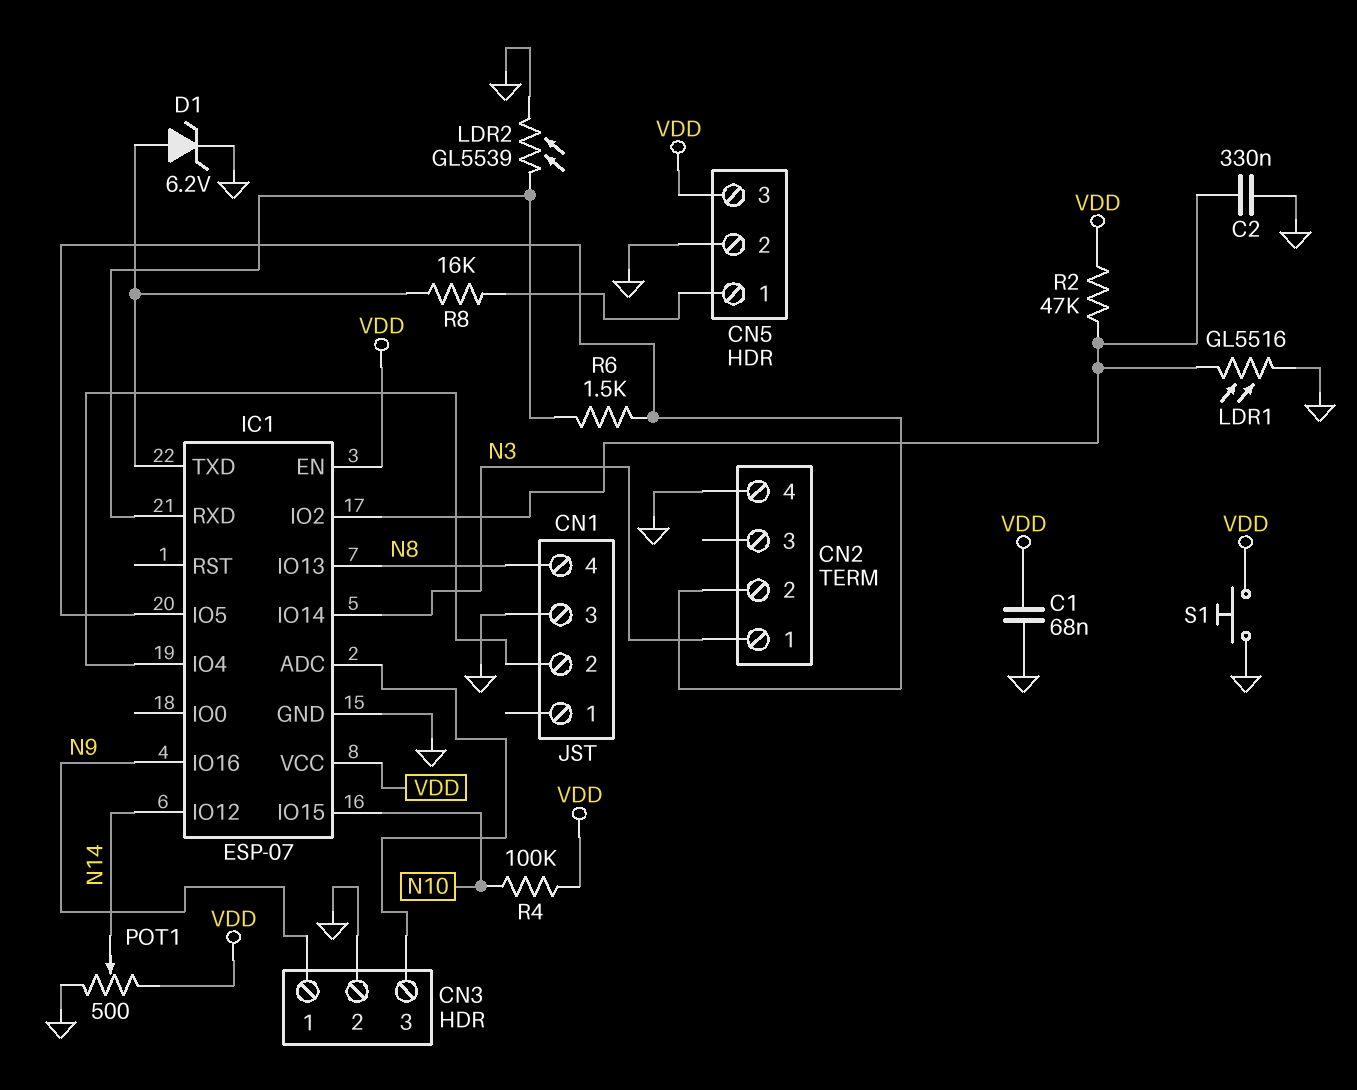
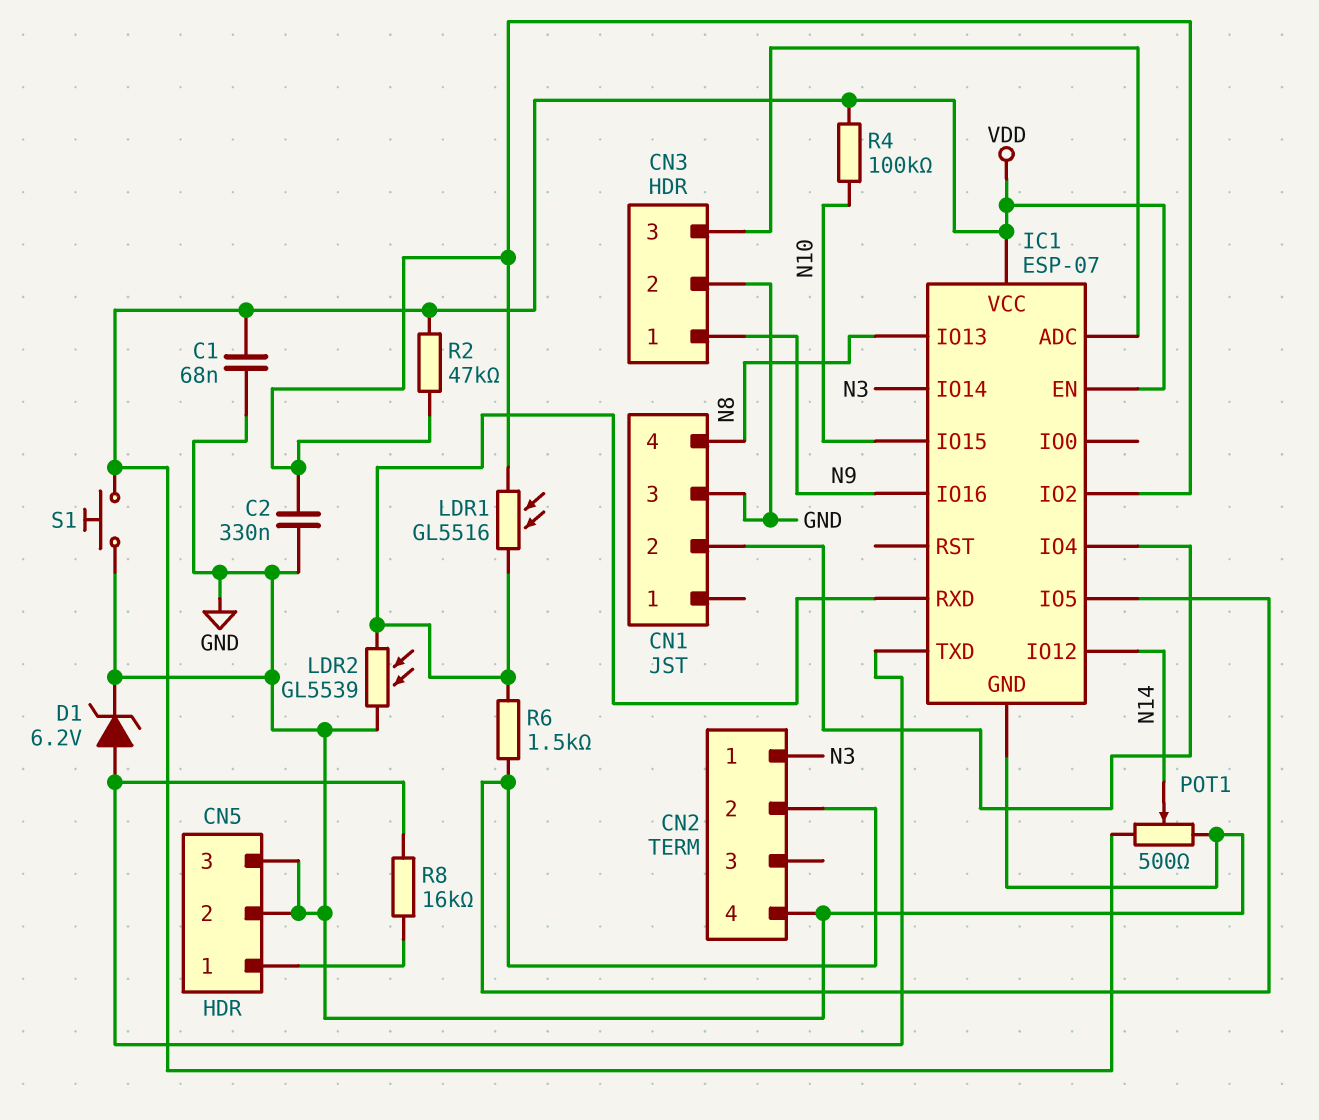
CN5 pin 3: VDD -> GND
LDR1: GL5516 (GND, IC1/IO2) -> GL5516 (IC1/IO2, IC1/RXD)

